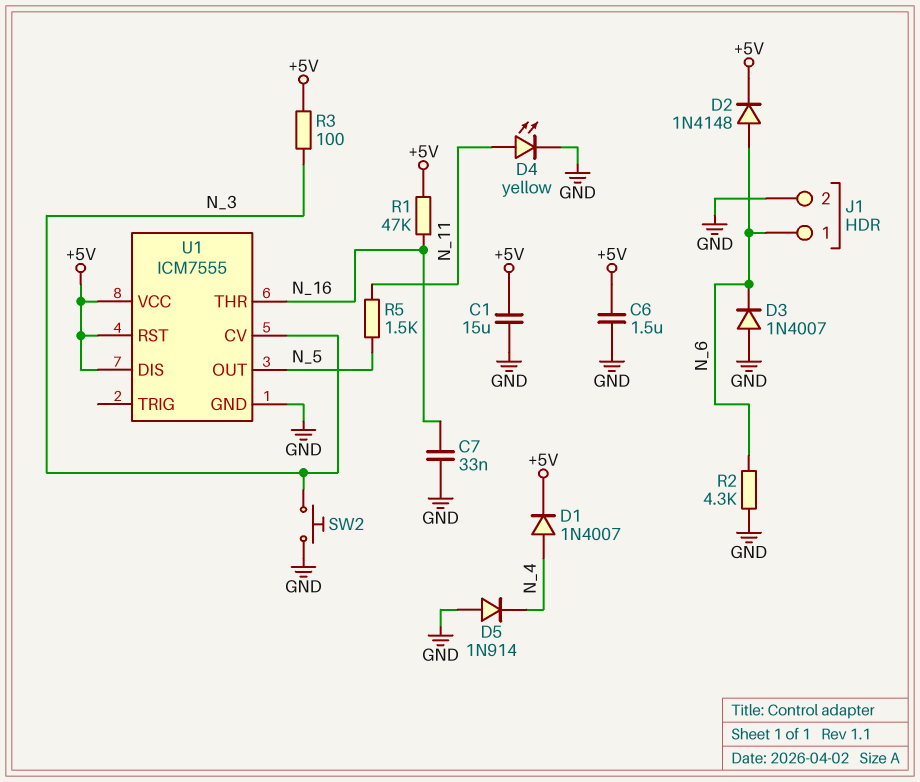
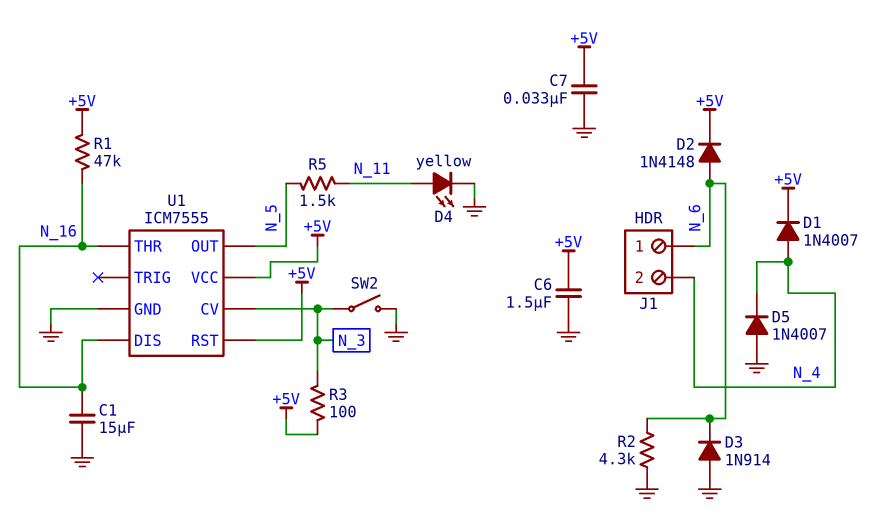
C1: 15uF (+5V, GND) -> 15uF (GND, N_16)
C7: 33nF (GND, N_16) -> 33nF (+5V, GND)
D3: diode 1N4007 (A GND, K N_6) -> diode 1N914 (A GND, K N_6)
D5: diode 1N914 (A GND, K N_4) -> diode 1N4007 (A GND, K N_4)
J1 pin 2: GND -> N_4
SW2: button (GND, N_3) -> switch (GND, N_3)
U1 pin DIS: +5V -> N_16

